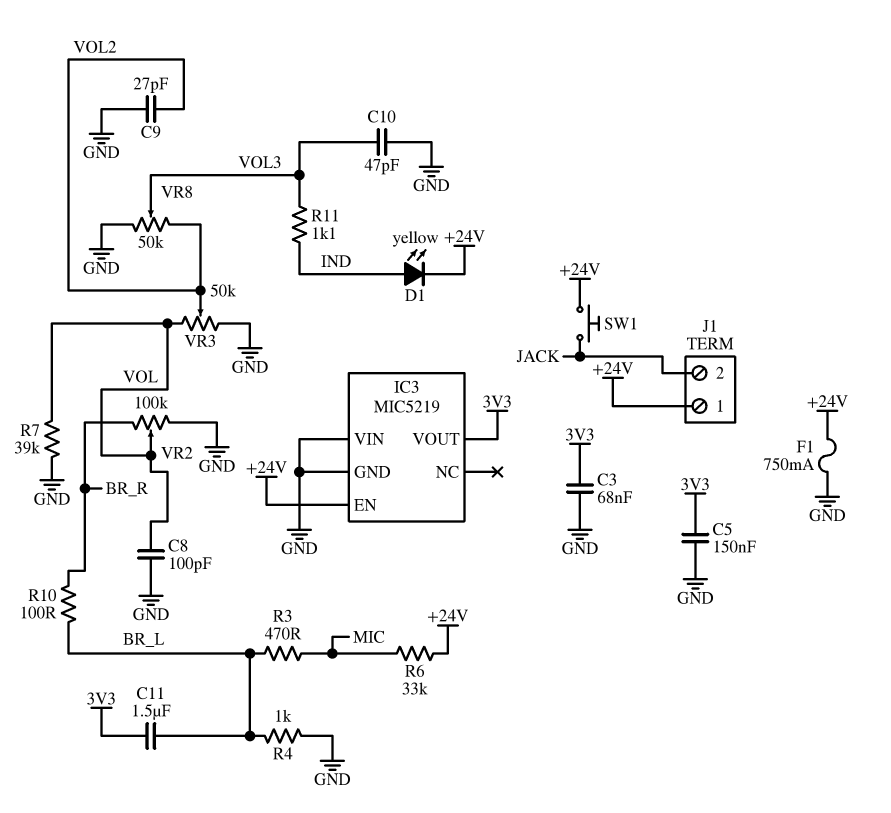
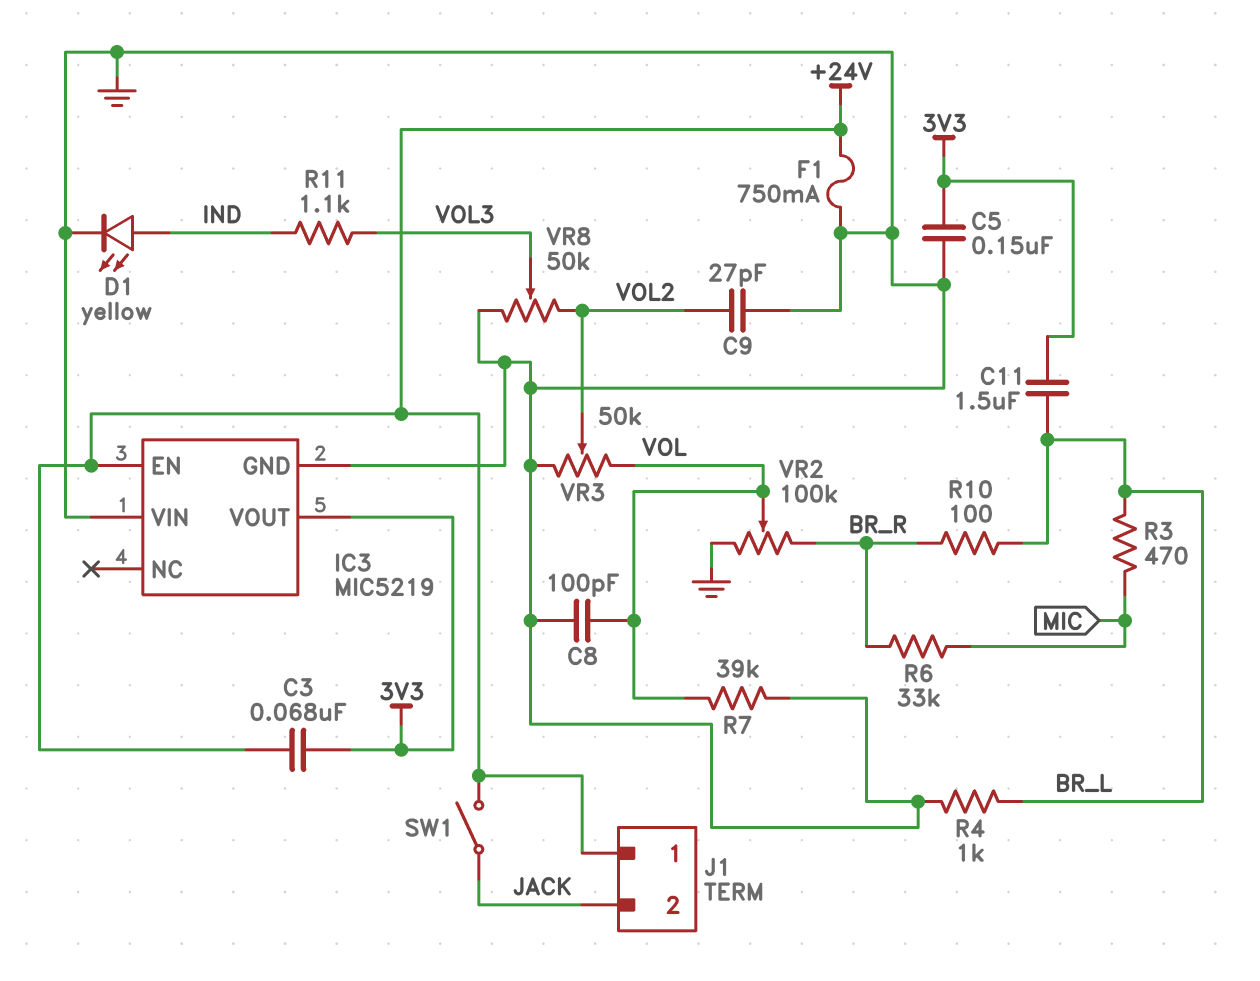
C3: 68nF (3V3, GND) -> 68nF (+24V, 3V3)
C10: 47pF (GND, VOL3) -> none
D1: LED yellow (A IND, K +24V) -> LED yellow (A IND, K GND)
R6: 33k (+24V, MIC) -> 33k (BR_R, MIC)
SW1: button (+24V, JACK) -> switch (+24V, JACK)

